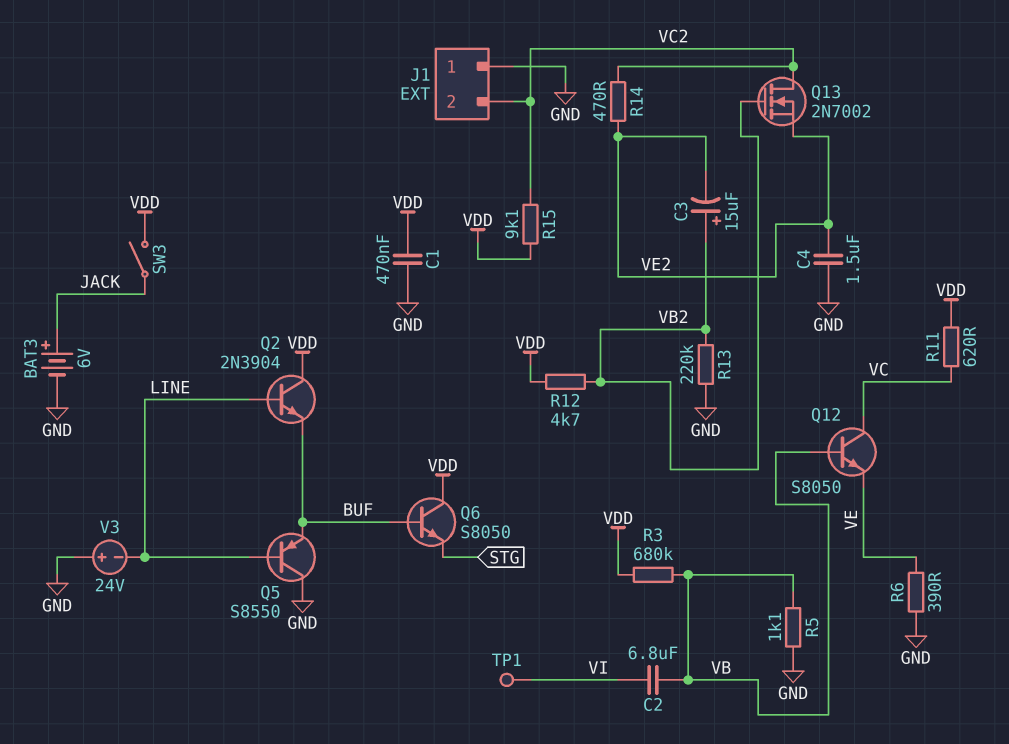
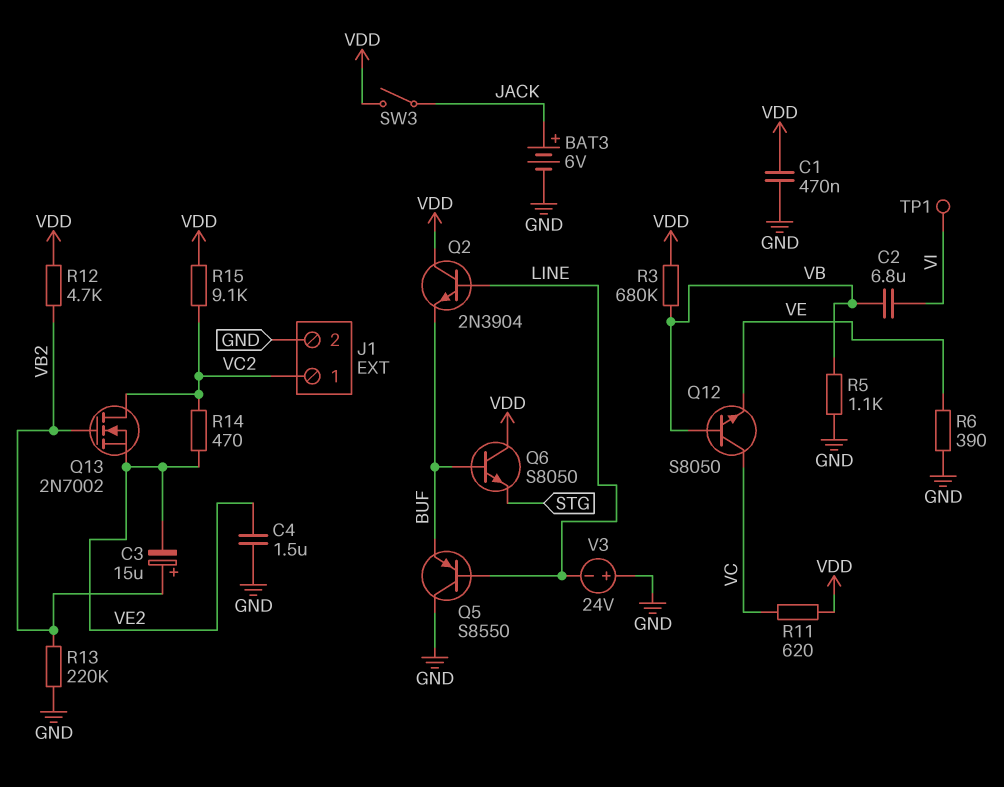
J1 pin 1: GND -> VC2
J1 pin 2: VC2 -> GND

